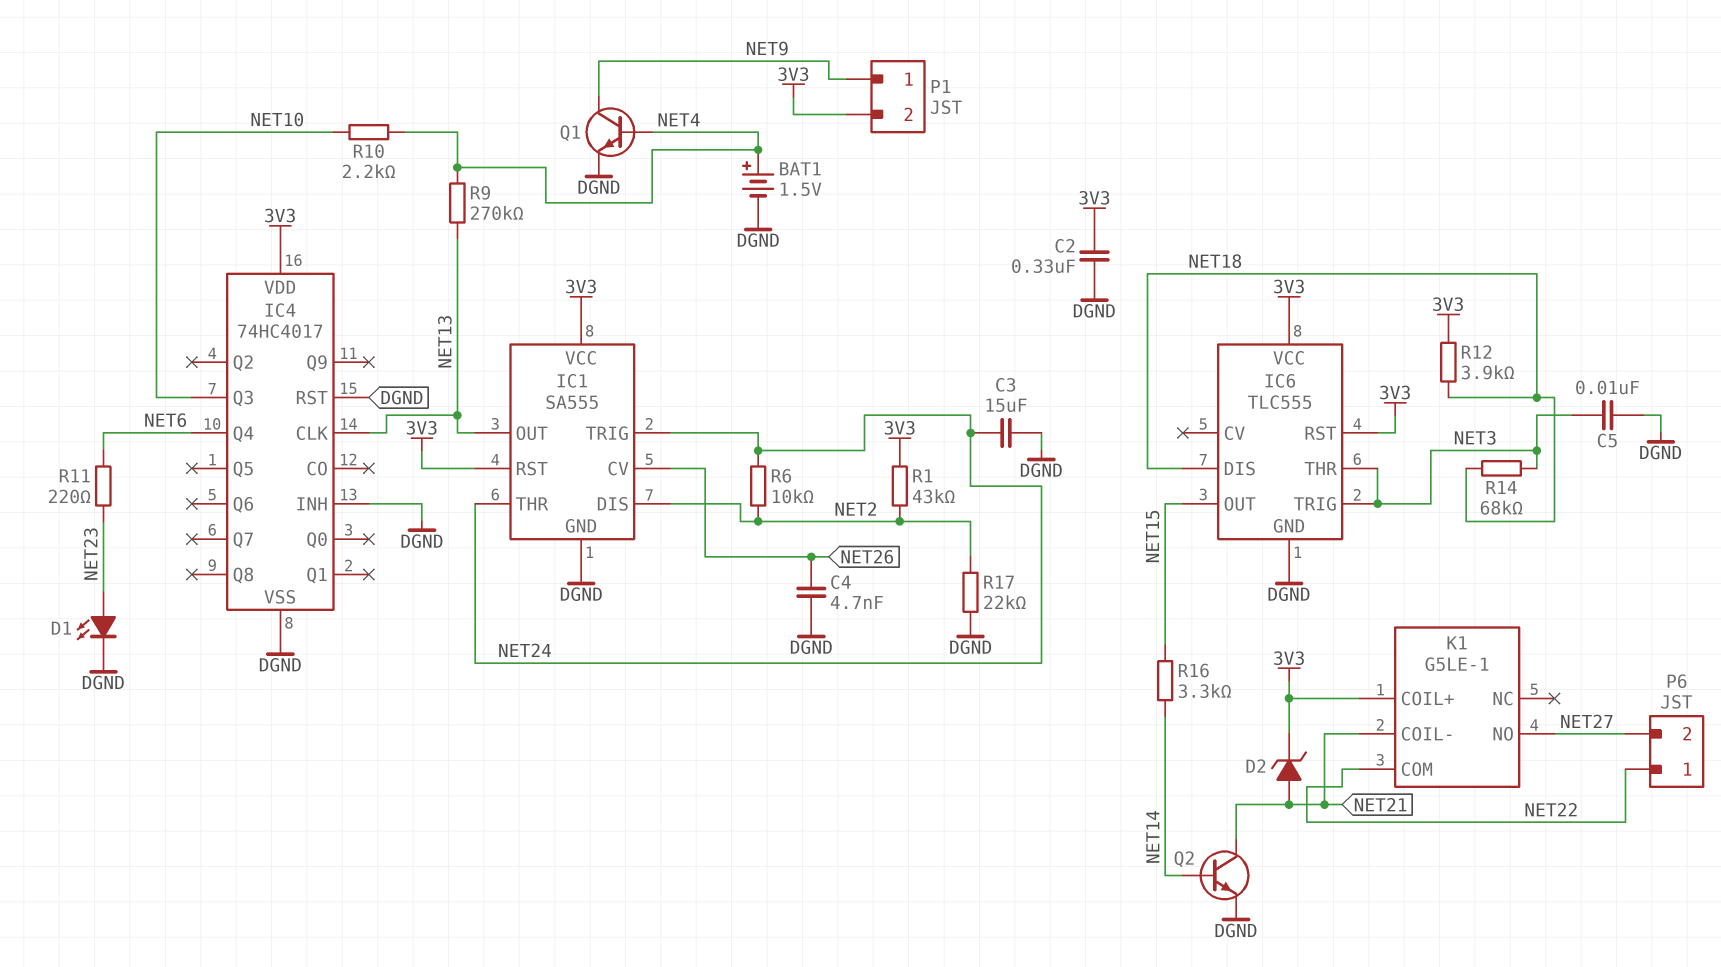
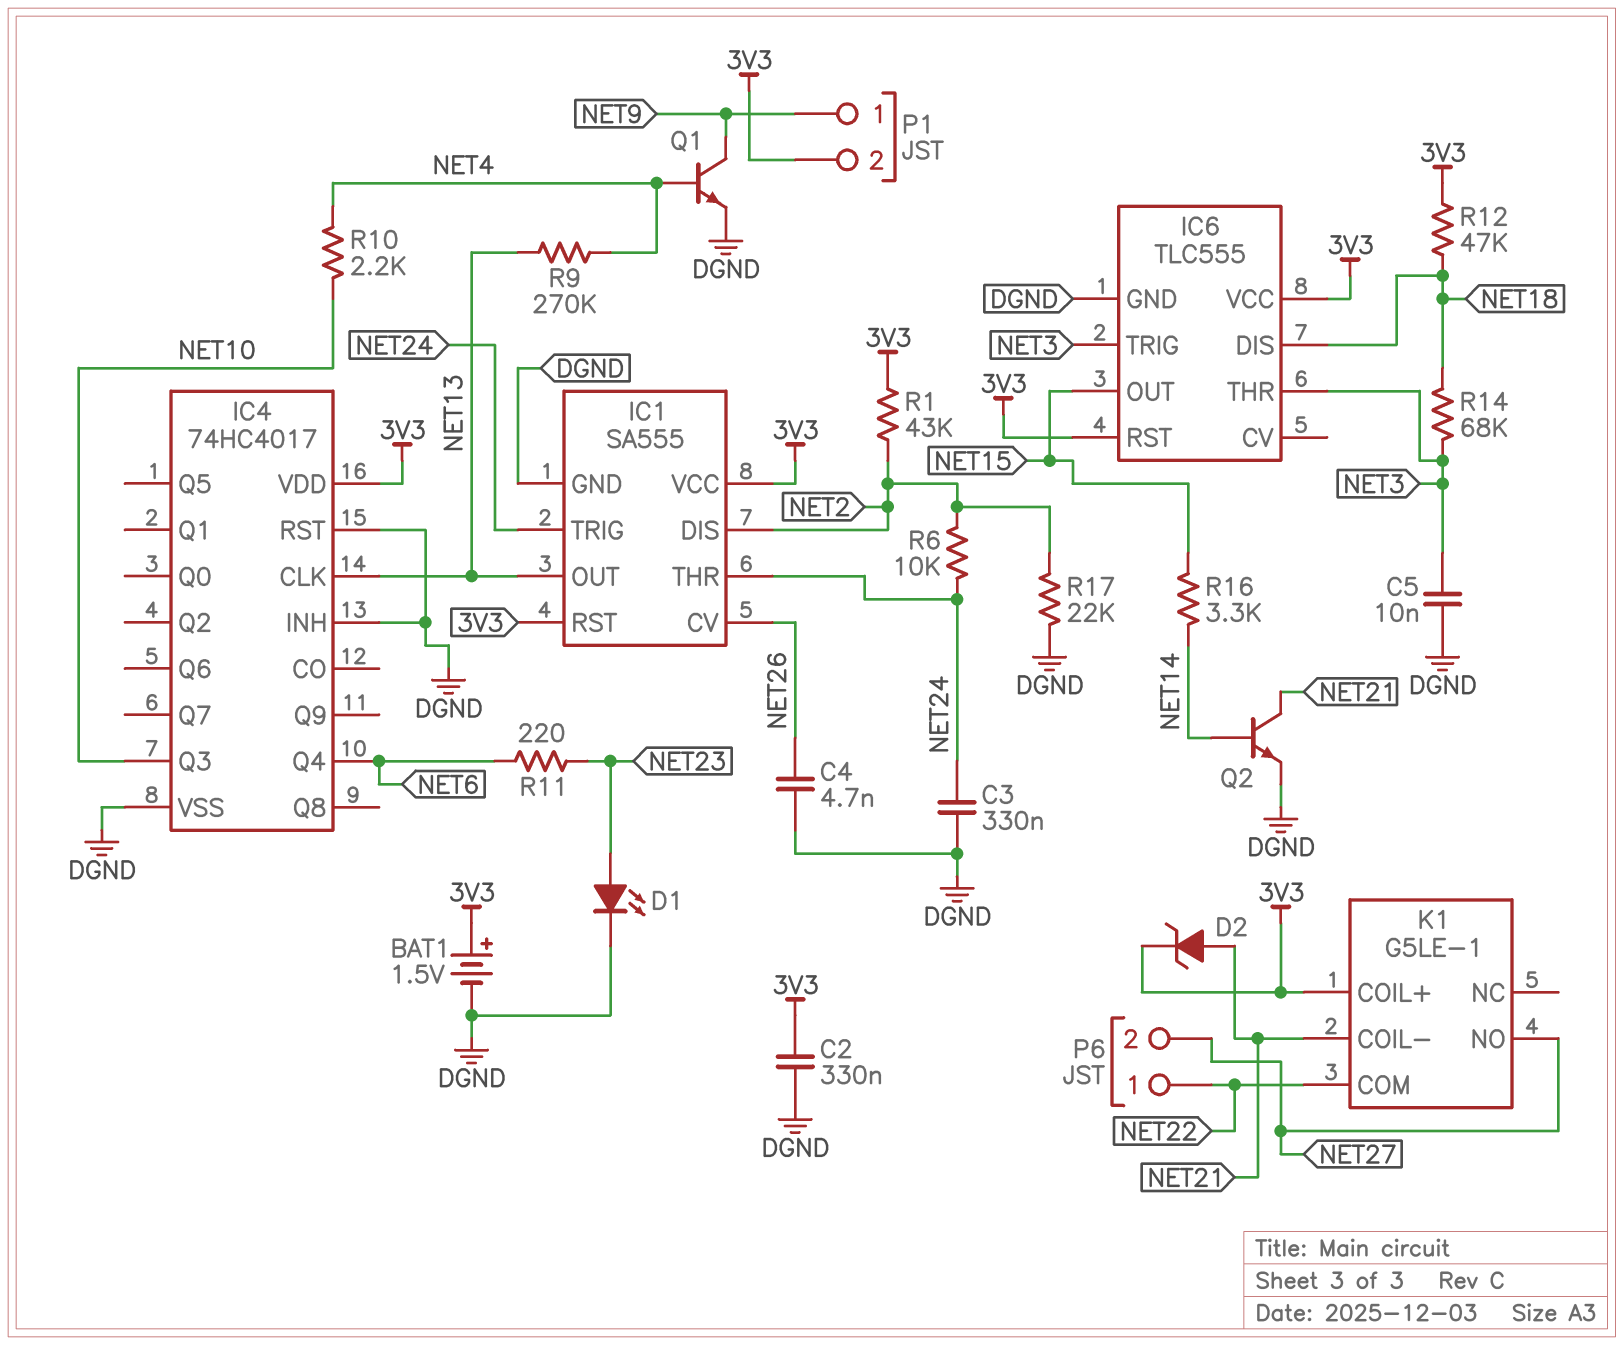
BAT1: 1.5V (plus NET4, minus DGND) -> 1.5V (plus 3V3, minus DGND)
C3: 15uF (DGND, NET24) -> 330nF (DGND, NET24)
R12: 3.9k (3V3, NET18) -> 47k (3V3, NET18)

